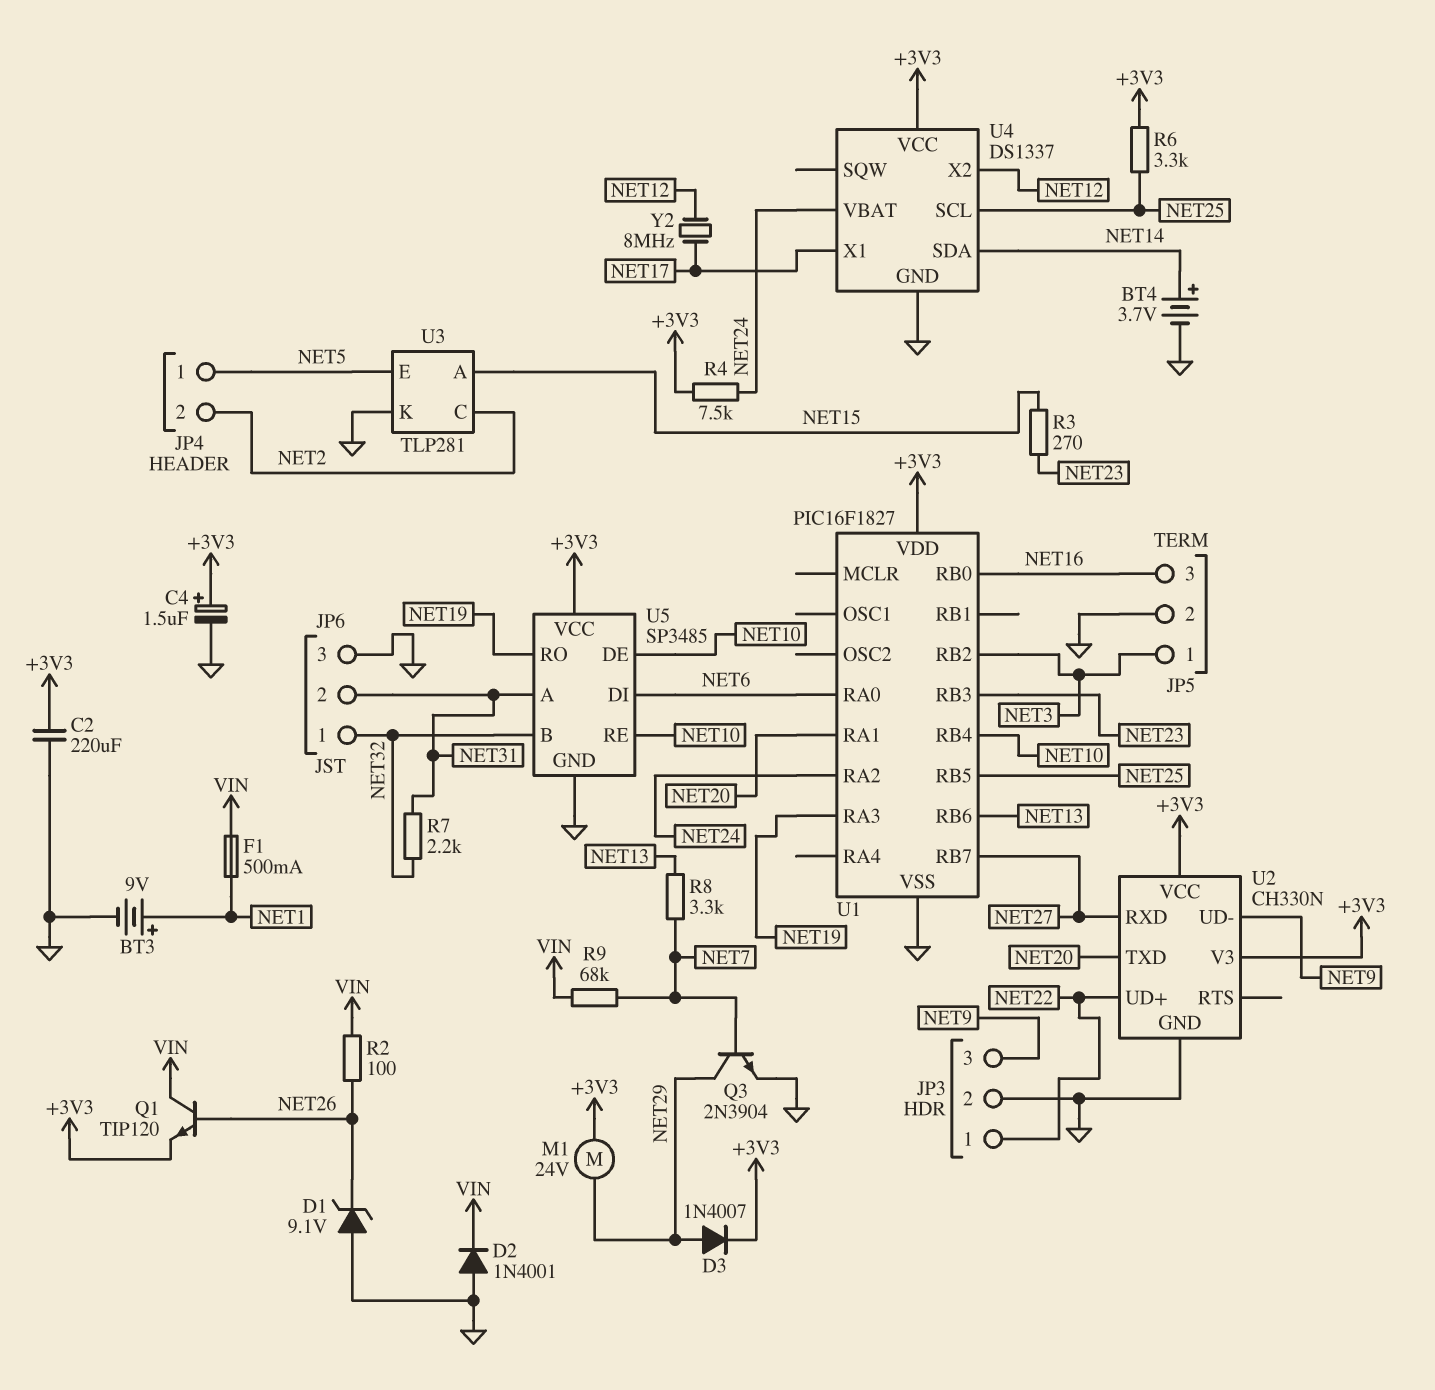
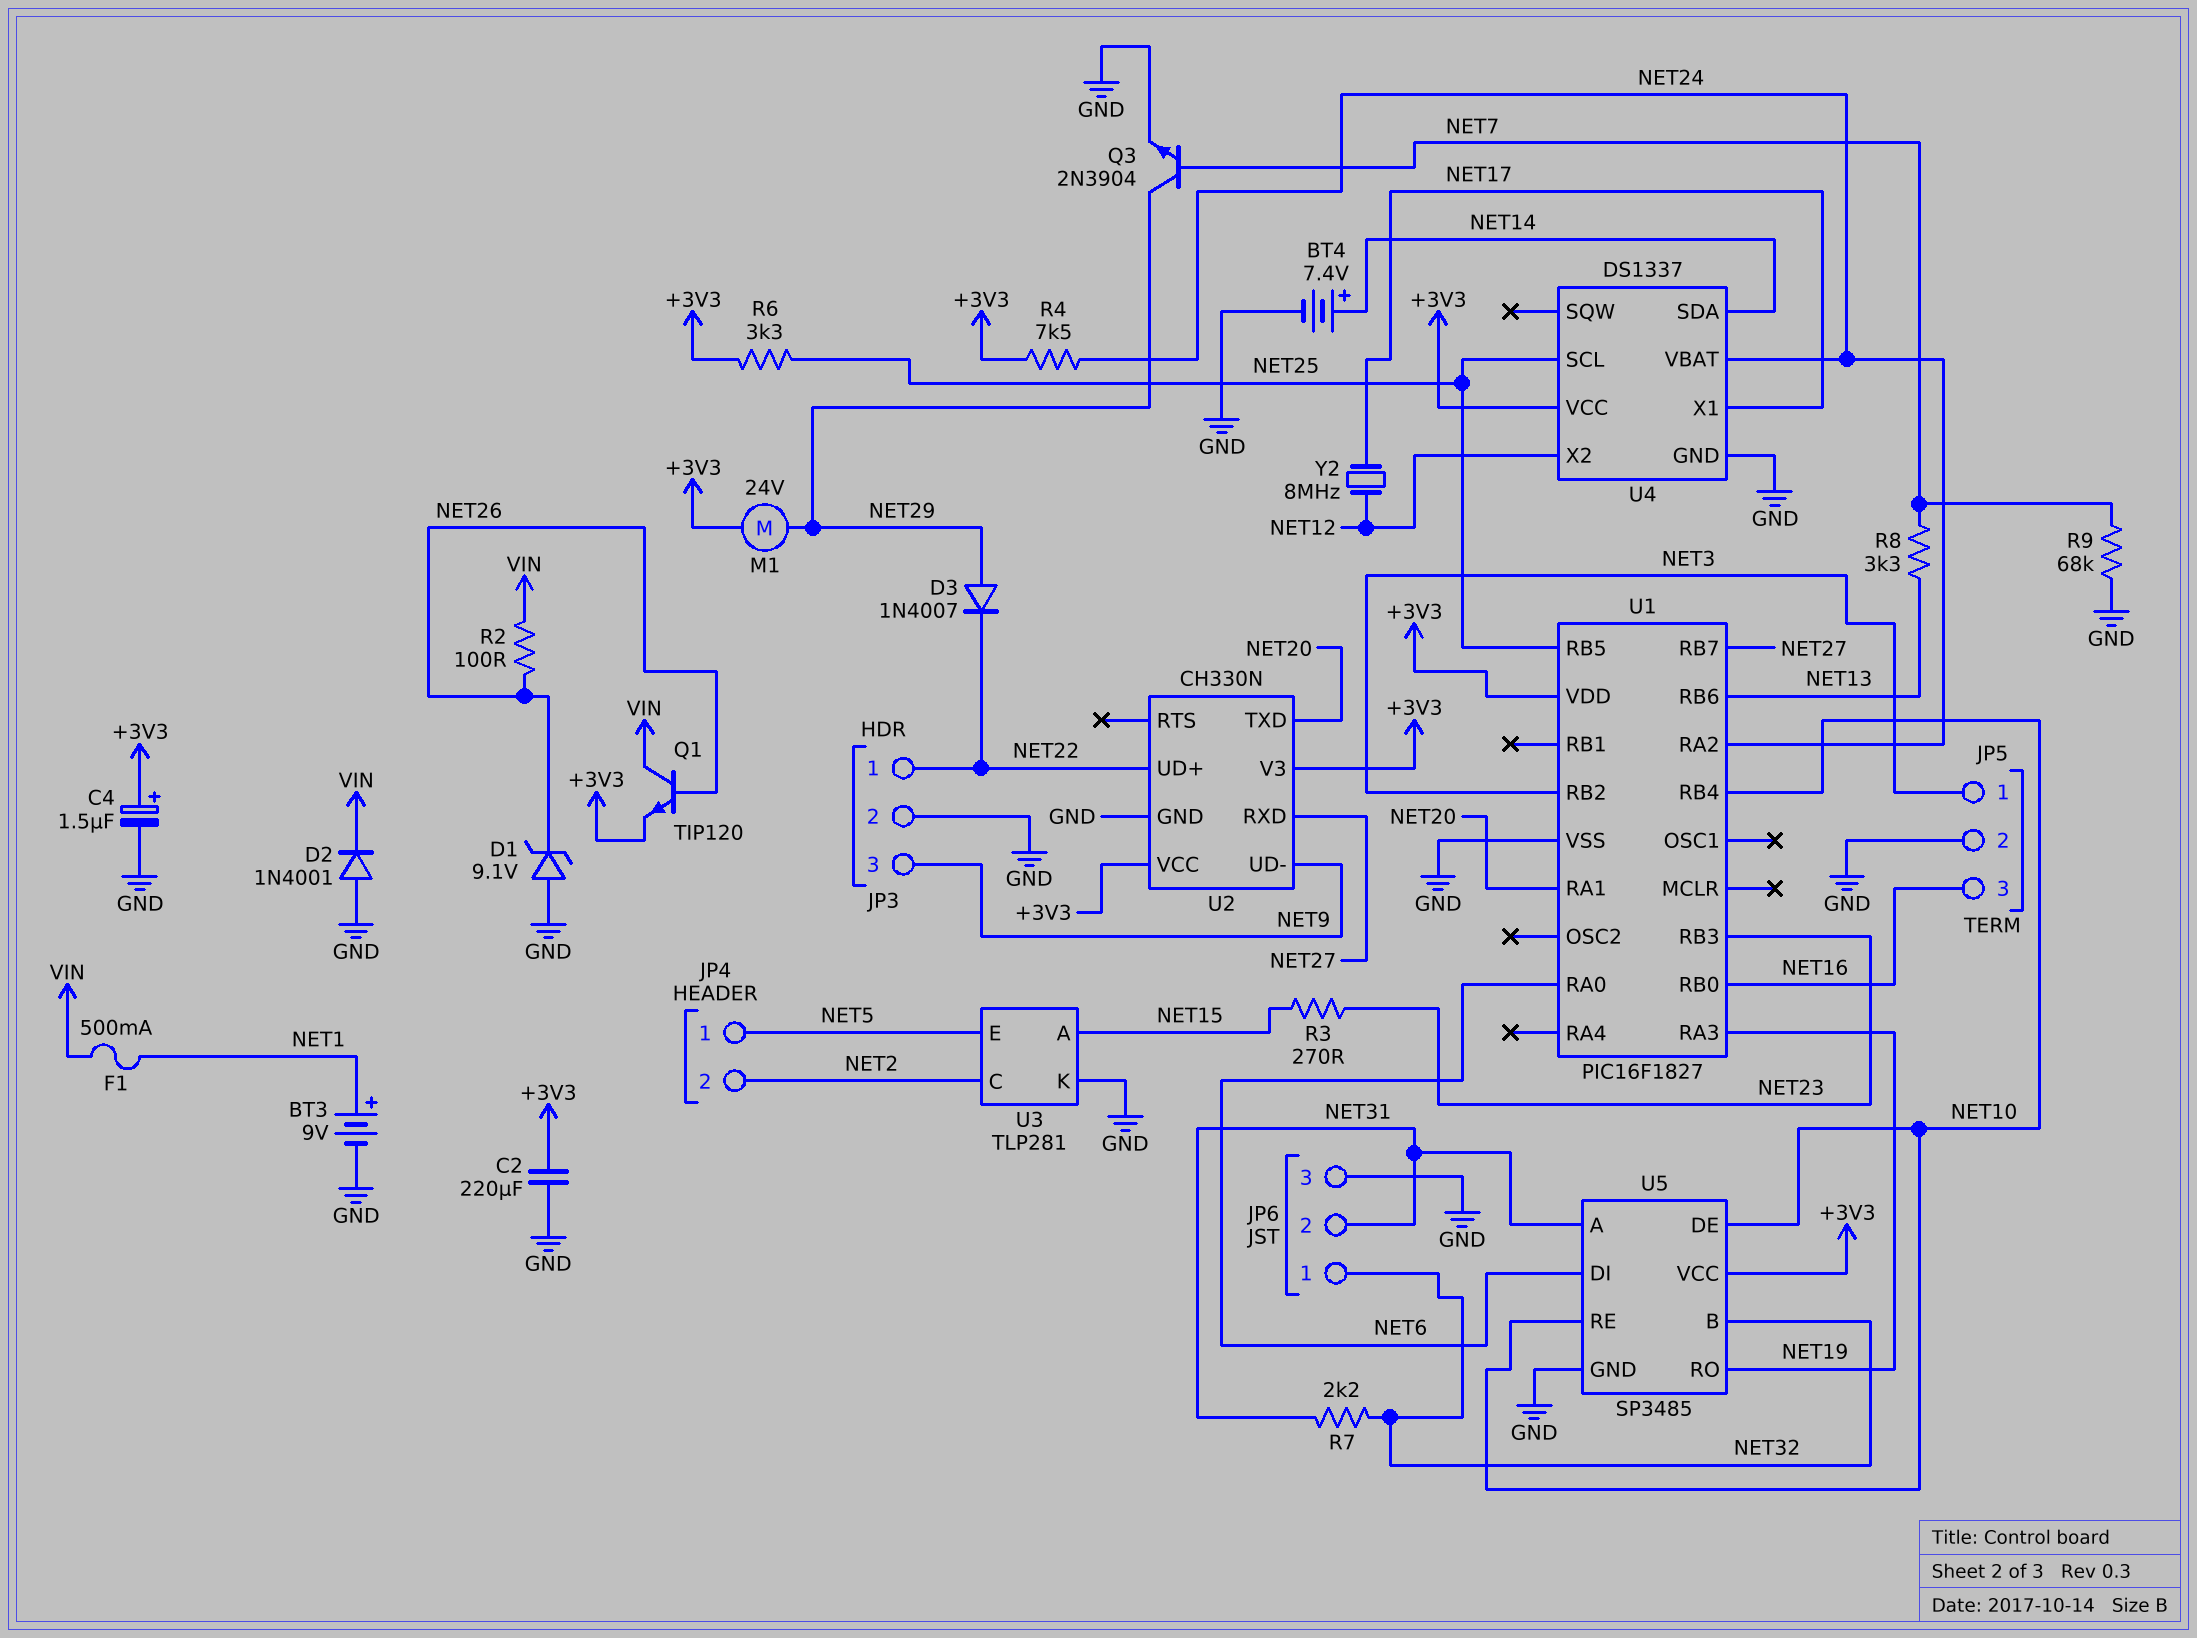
BT4: 3.7V (plus NET14, minus GND) -> 7.4V (plus NET14, minus GND)
D3: diode 1N4007 (A NET29, K +3V3) -> diode 1N4007 (A NET29, K NET22)
R9: 68k (NET7, VIN) -> 68k (GND, NET7)

